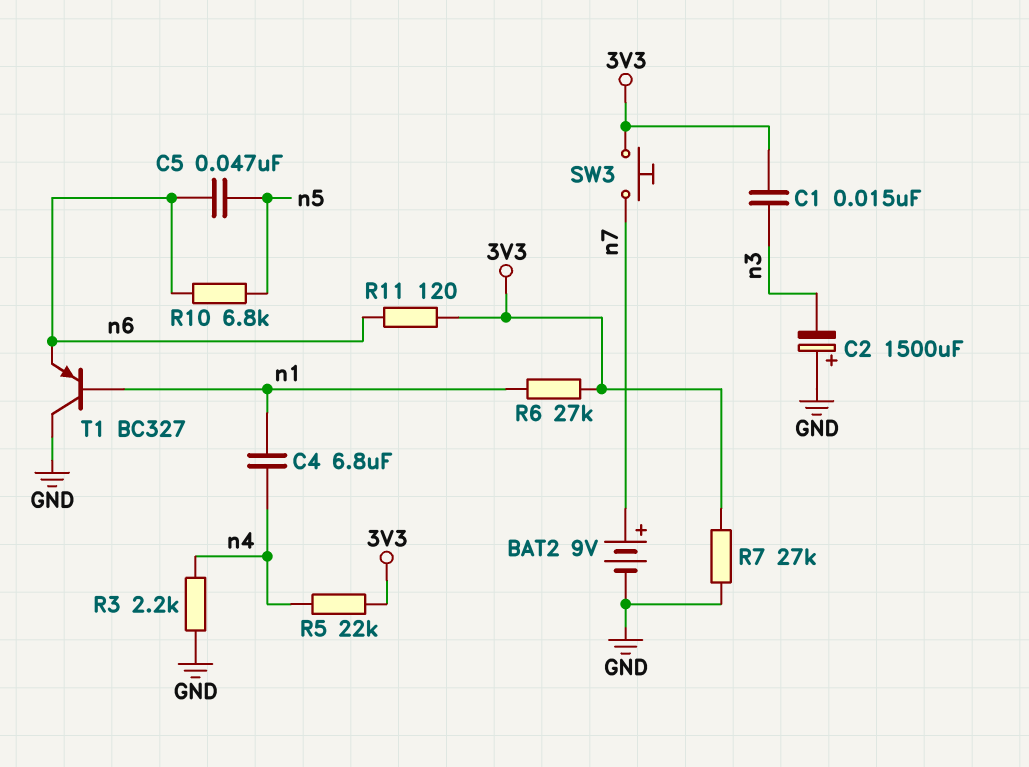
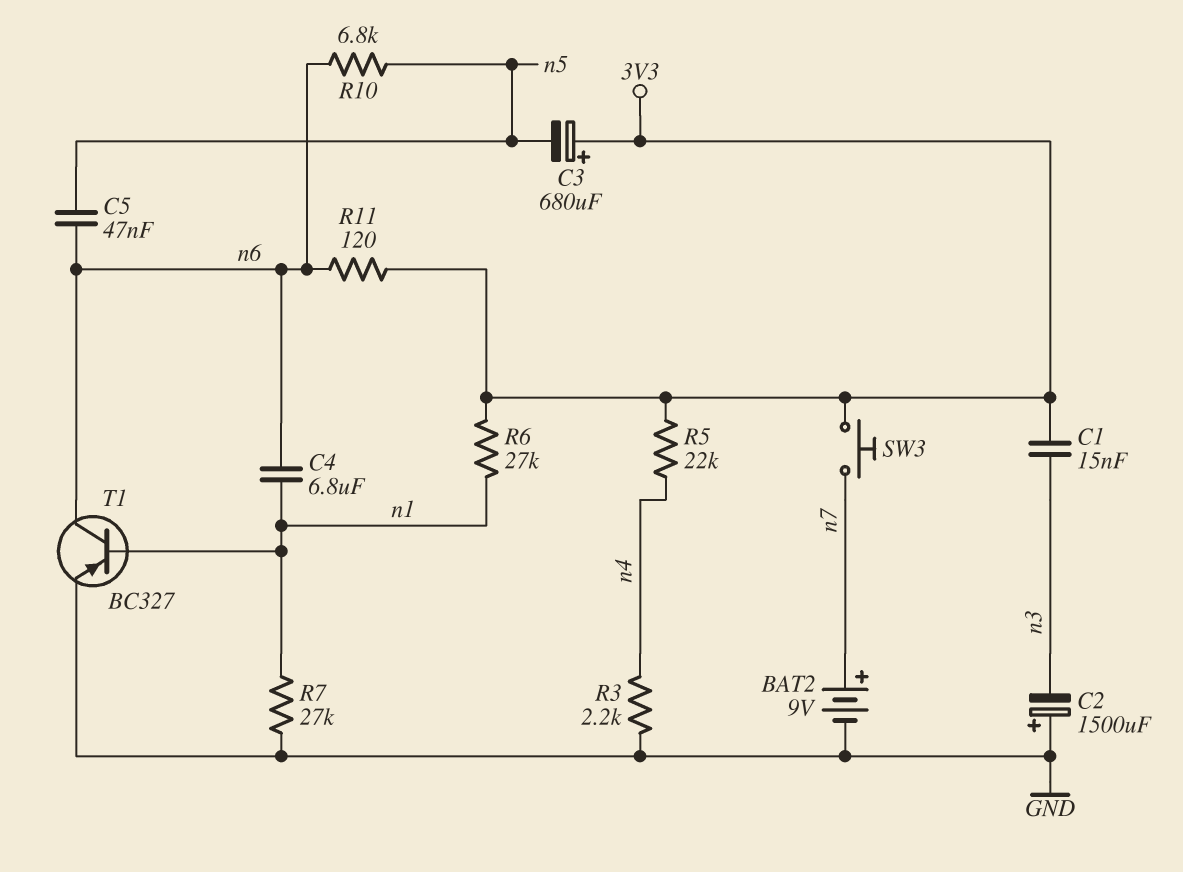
C3: none -> 680uF (plus 3V3, minus n5)
C4: 6.8uF (n1, n4) -> 6.8uF (n1, n6)
R7: 27k (3V3, GND) -> 27k (GND, n1)
T1: PNP BC327 (B n1, C GND, E n6) -> PNP BC327 (B n1, C n6, E GND)

